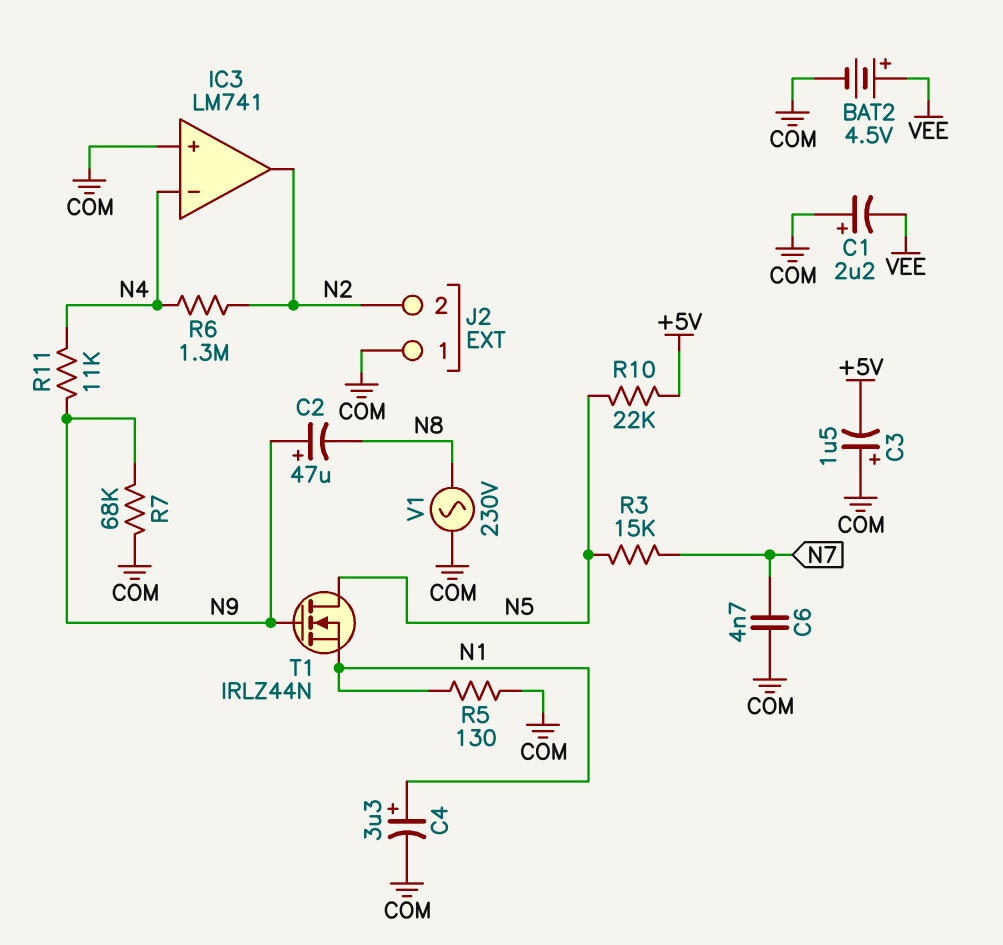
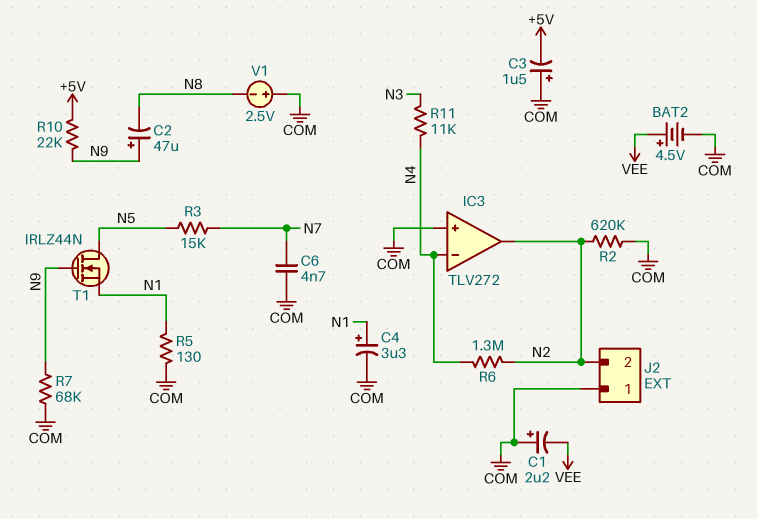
IC3: LM741 -> TLV272
R2: none -> 620k (COM, N2)
R10: 22k (+5V, N5) -> 22k (+5V, N9)
R11: 11k (N4, N9) -> 11k (N3, N4)
V1: AC 230V (COM, N8) -> 2.5V (plus COM, minus N8)

